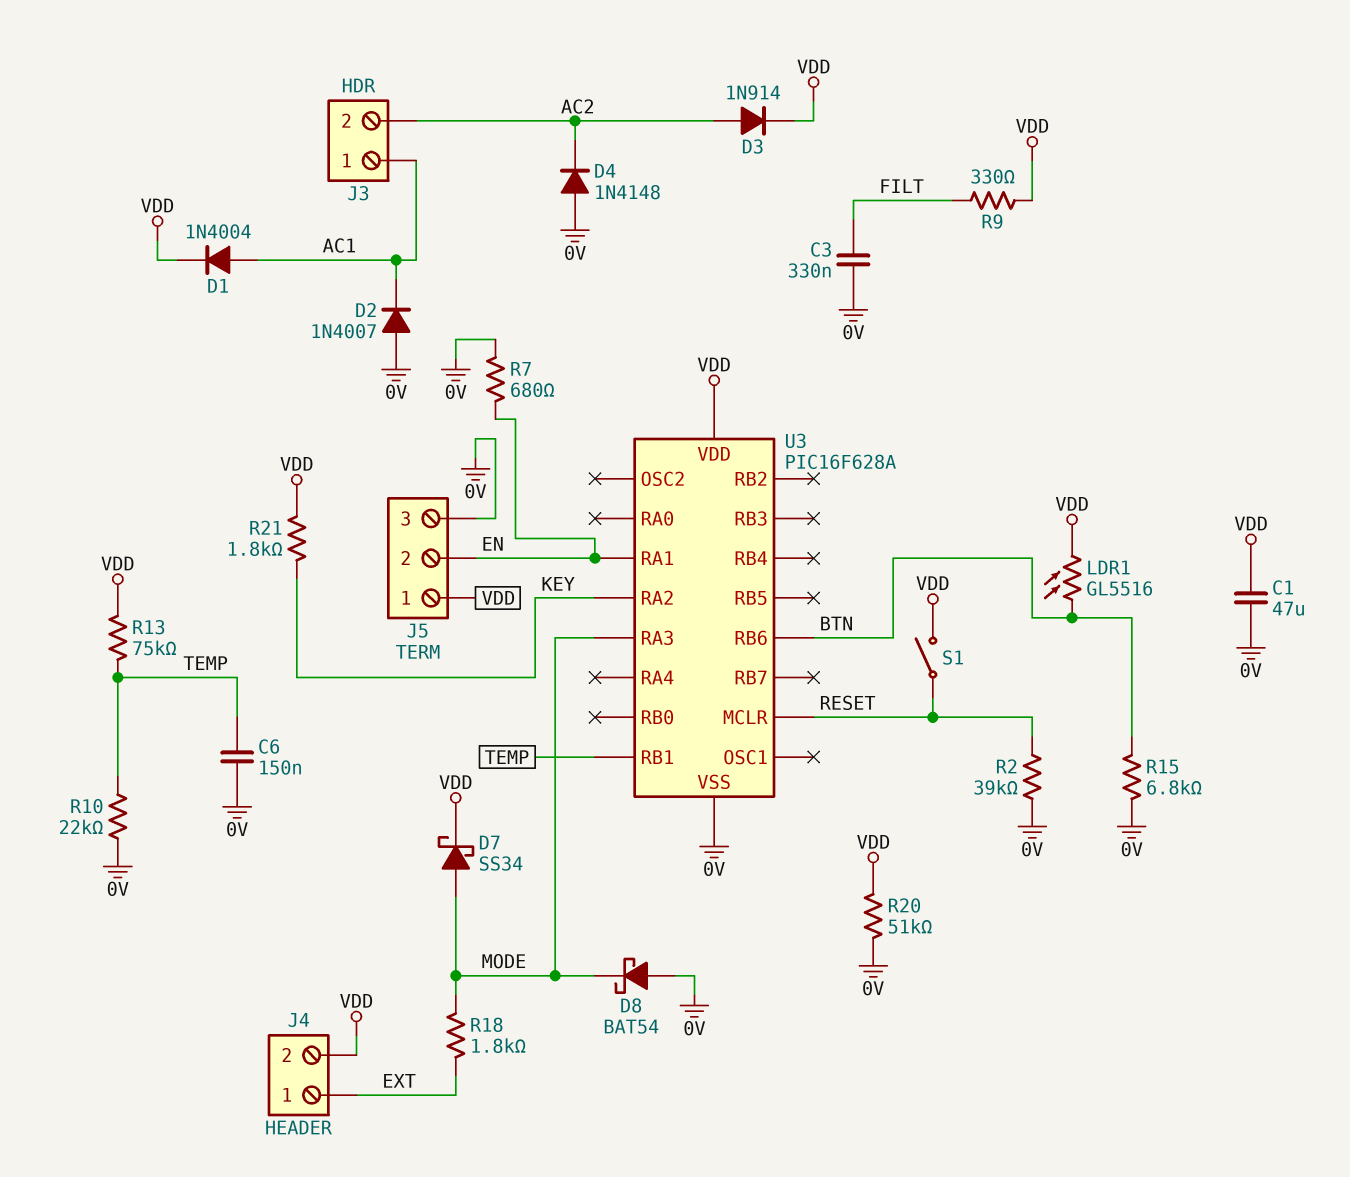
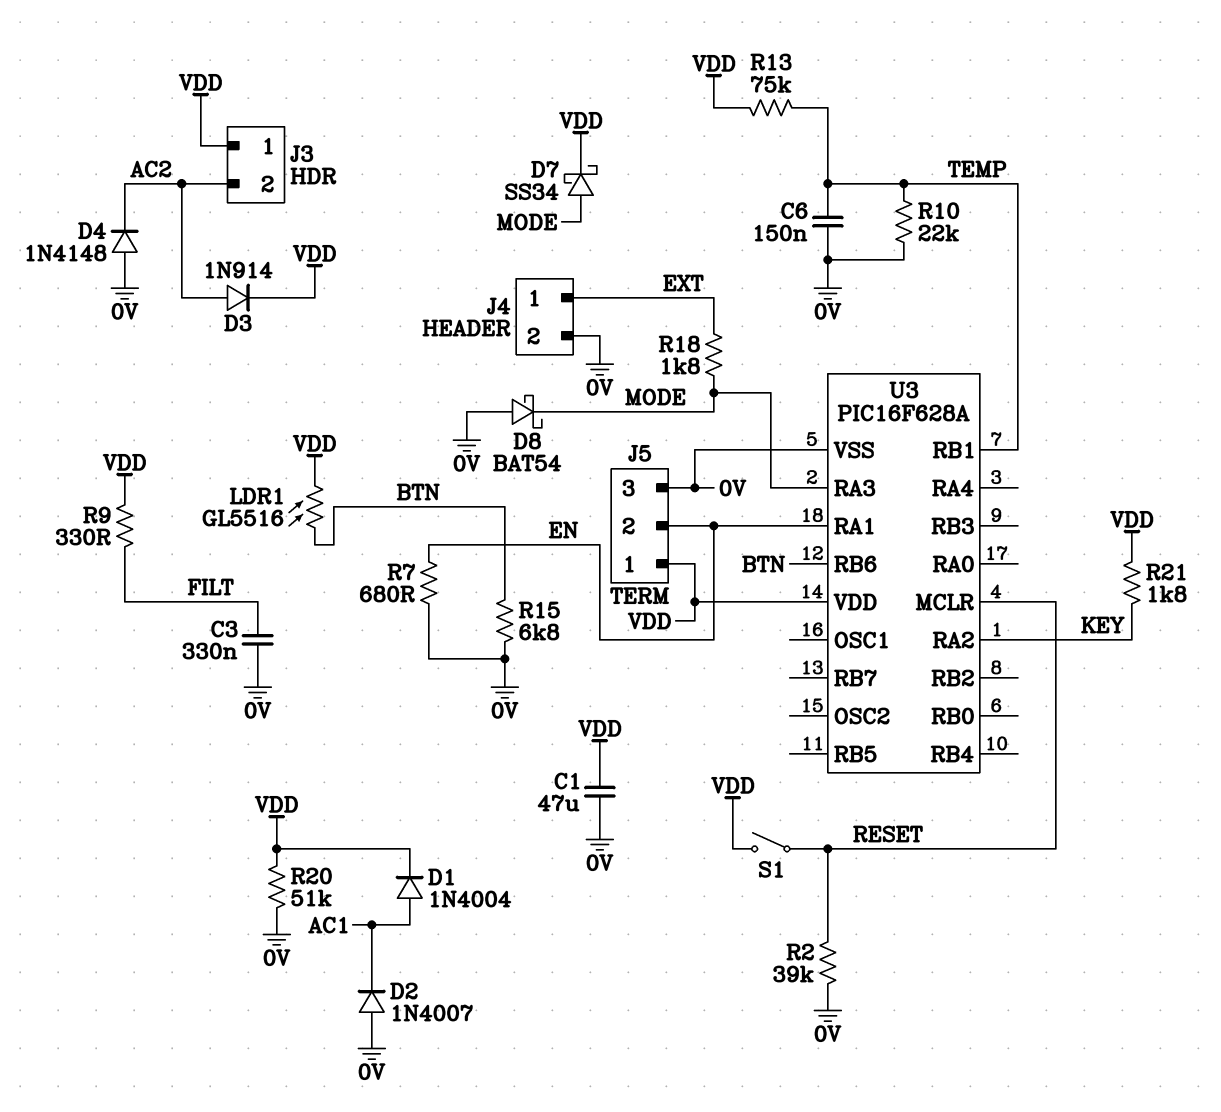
J3 pin 1: AC1 -> VDD
J4 pin 2: VDD -> 0V

